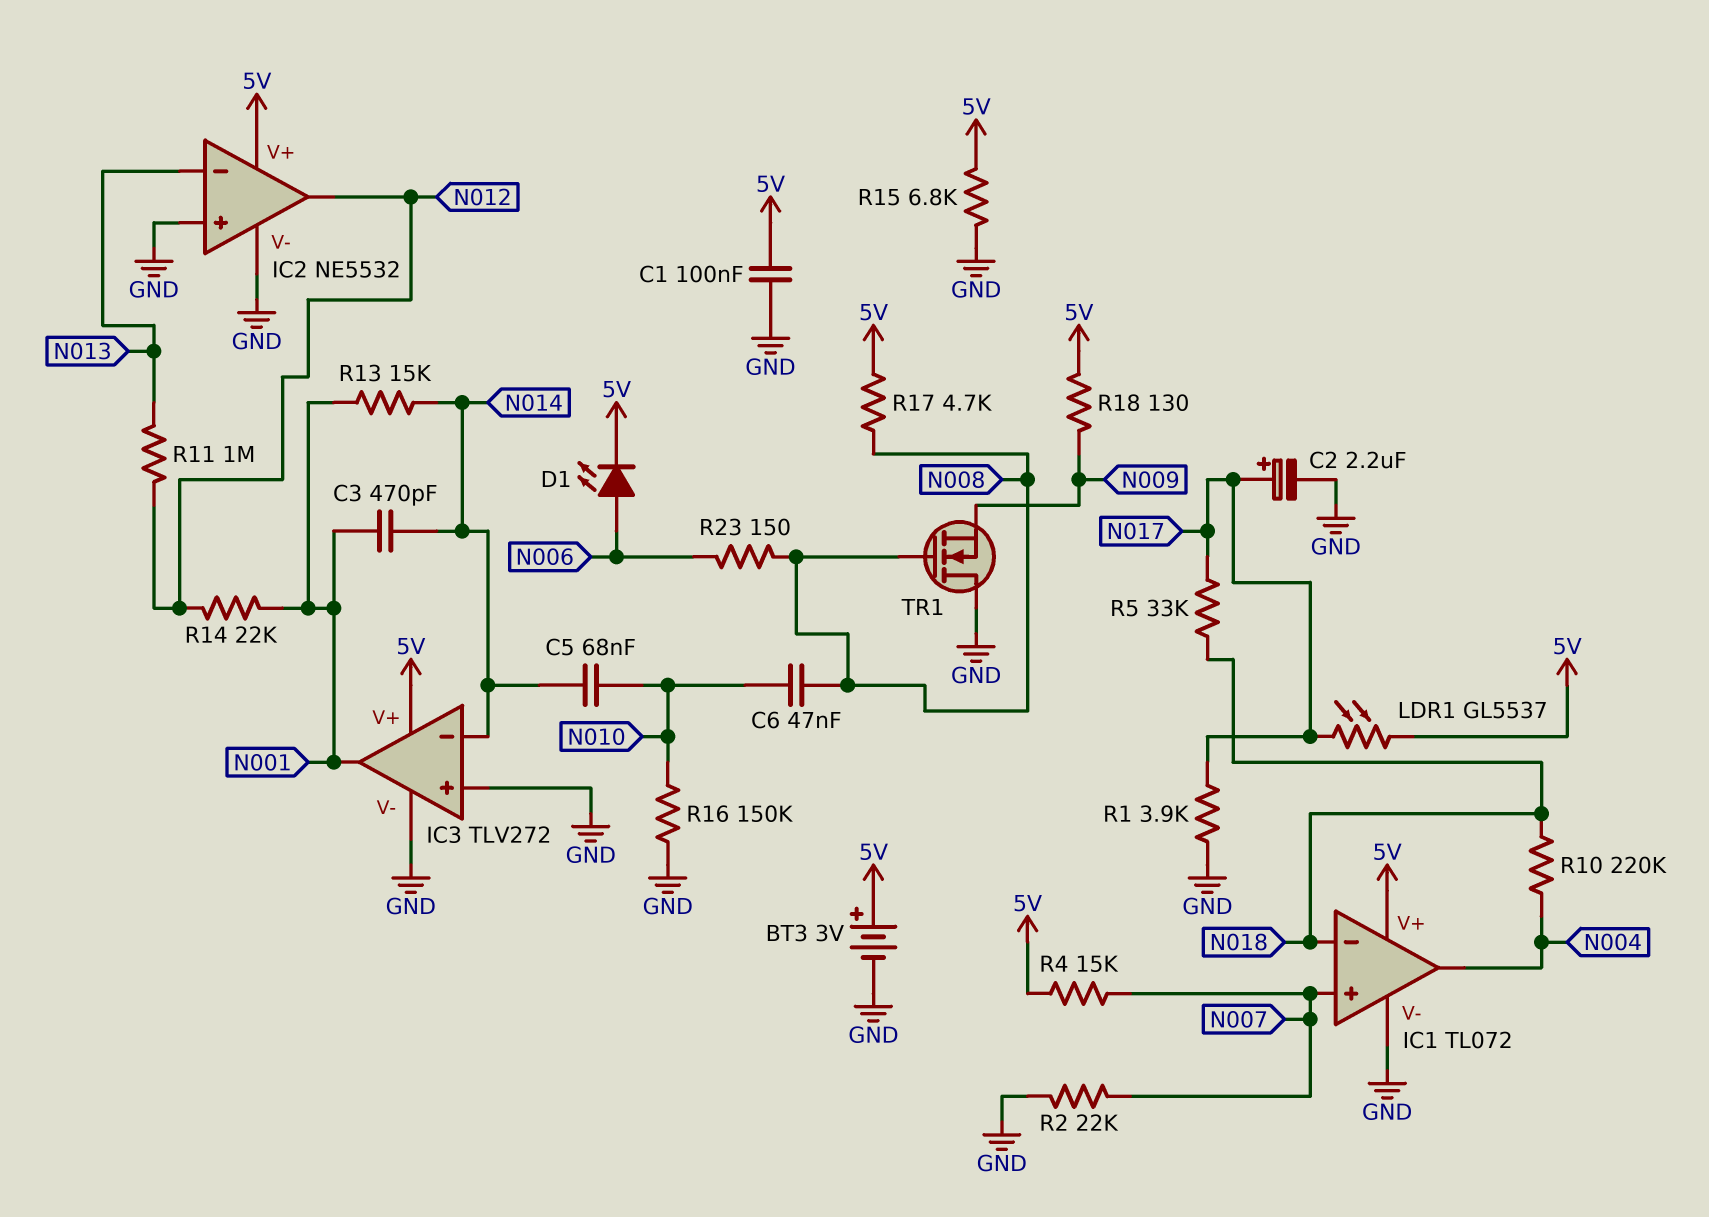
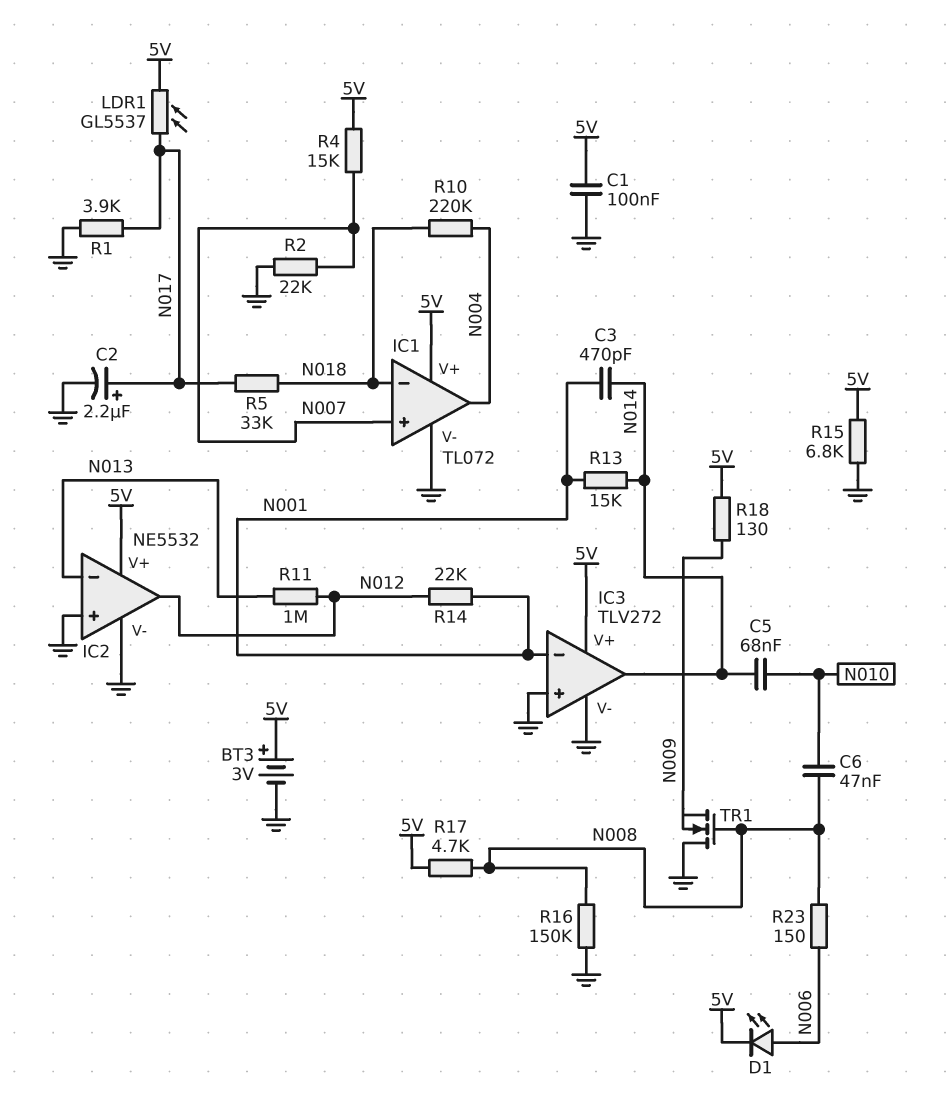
IC3 pin in-: N014 -> N001
IC3 pin out: N001 -> N014
R16: 150k (GND, N010) -> 150k (GND, N008)

